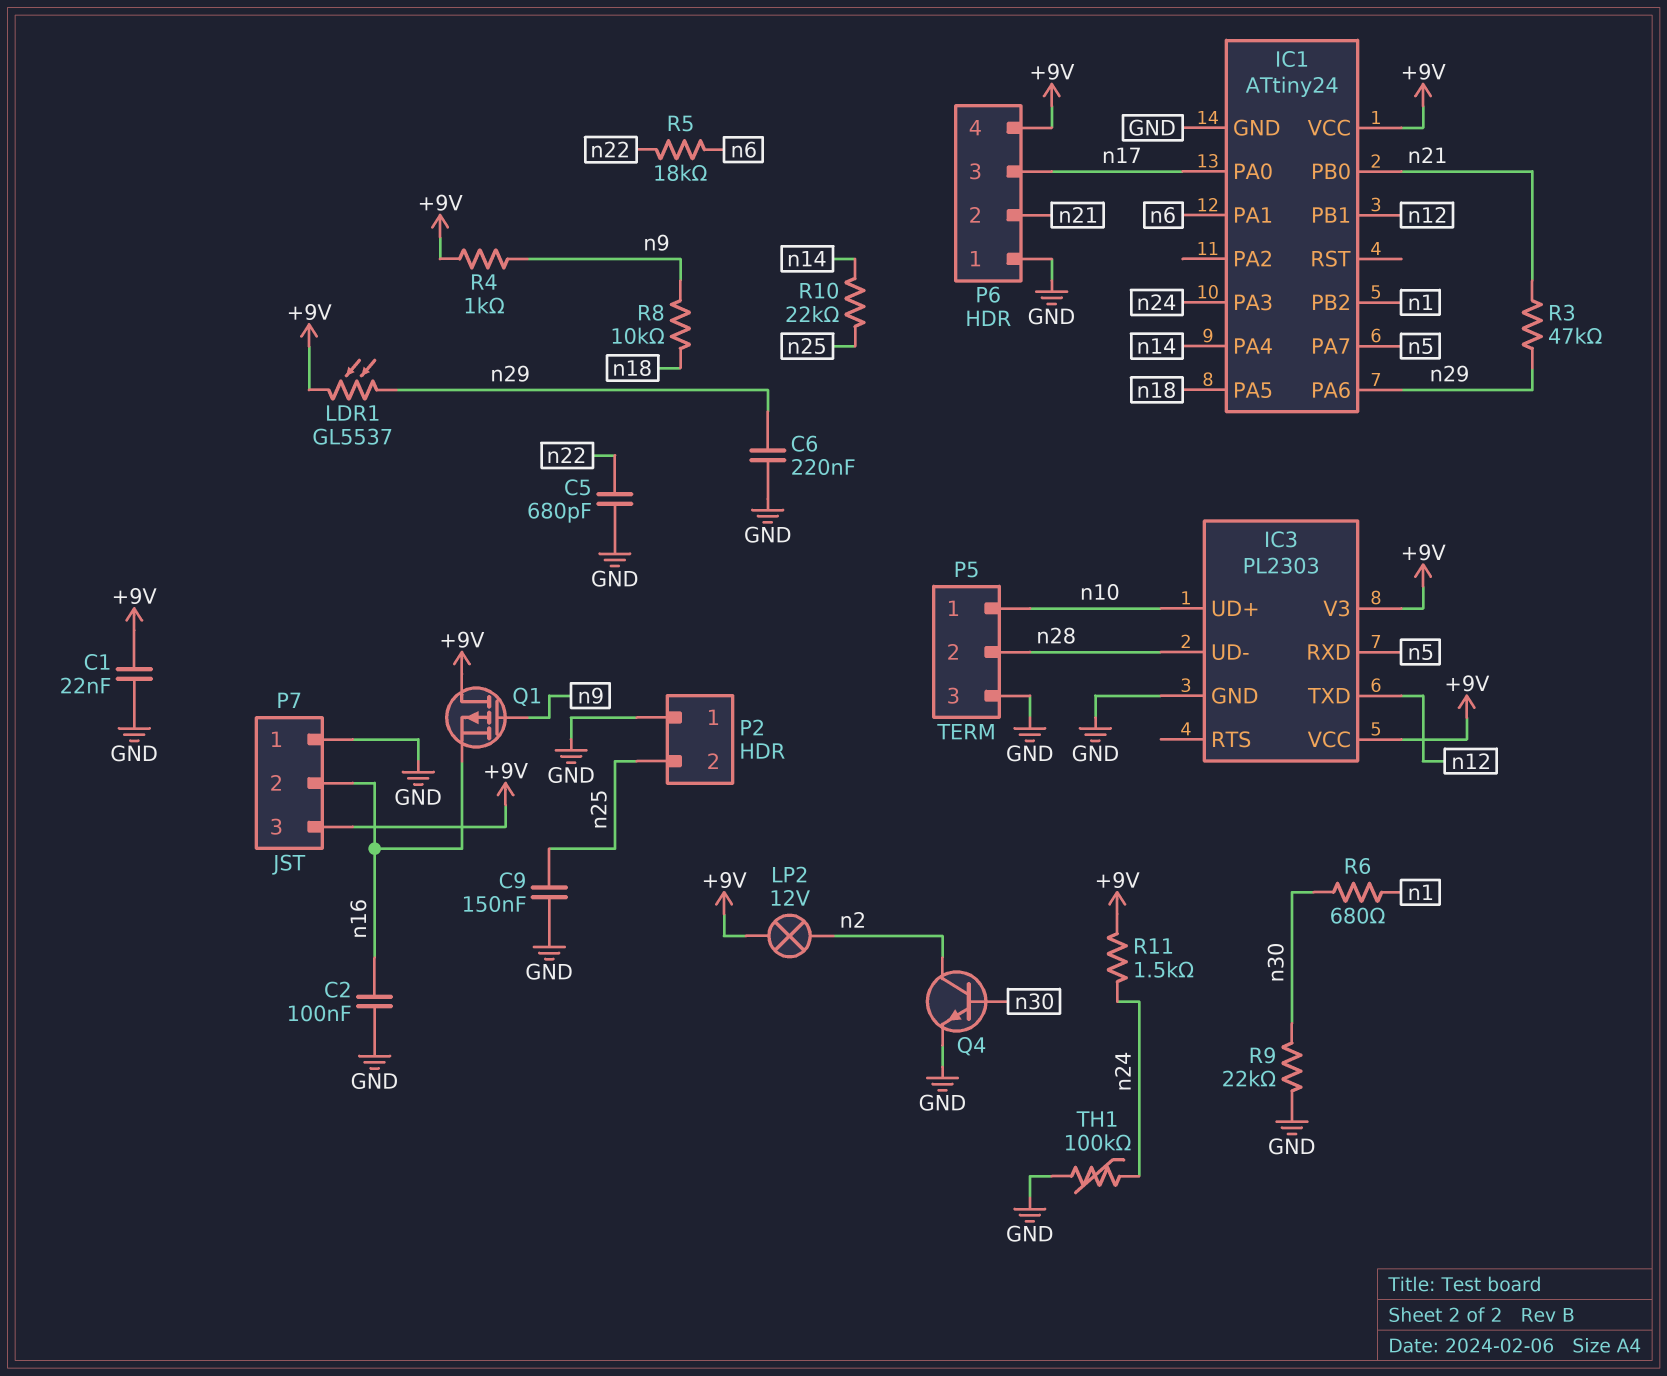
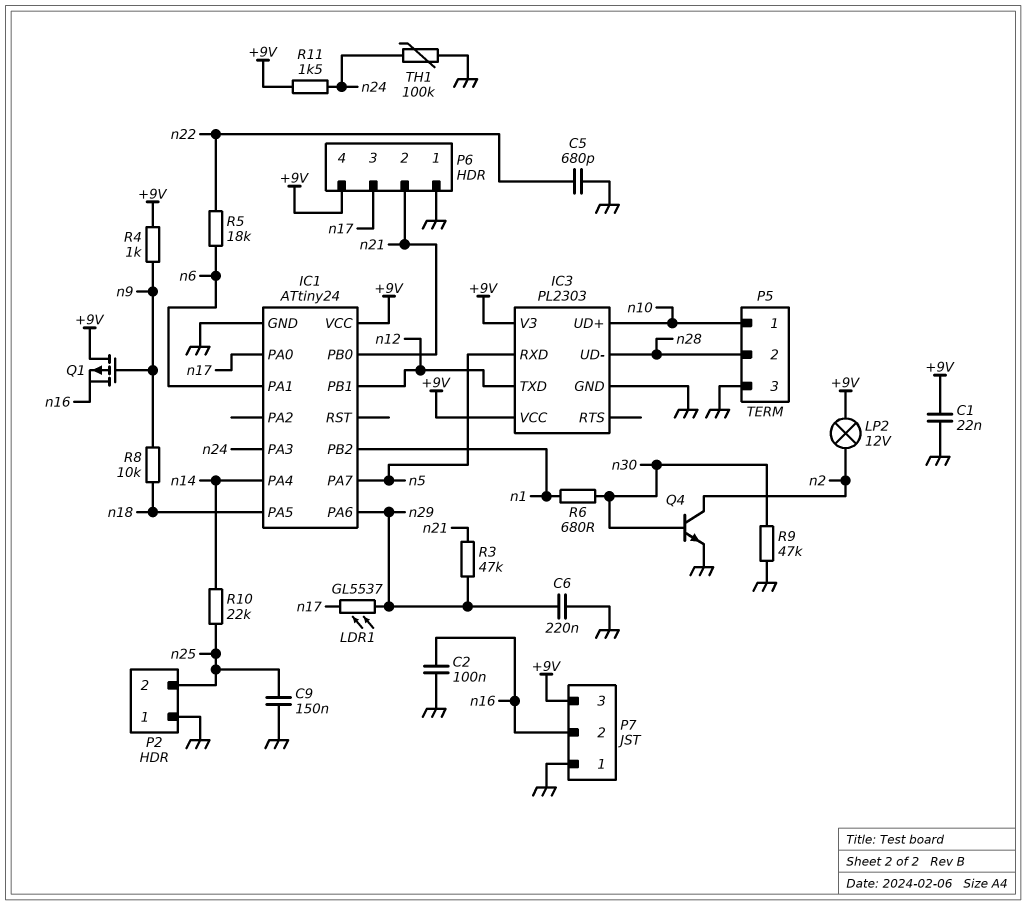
LDR1: GL5537 (+9V, n29) -> GL5537 (n17, n29)
R9: 22k (GND, n30) -> 47k (GND, n30)

